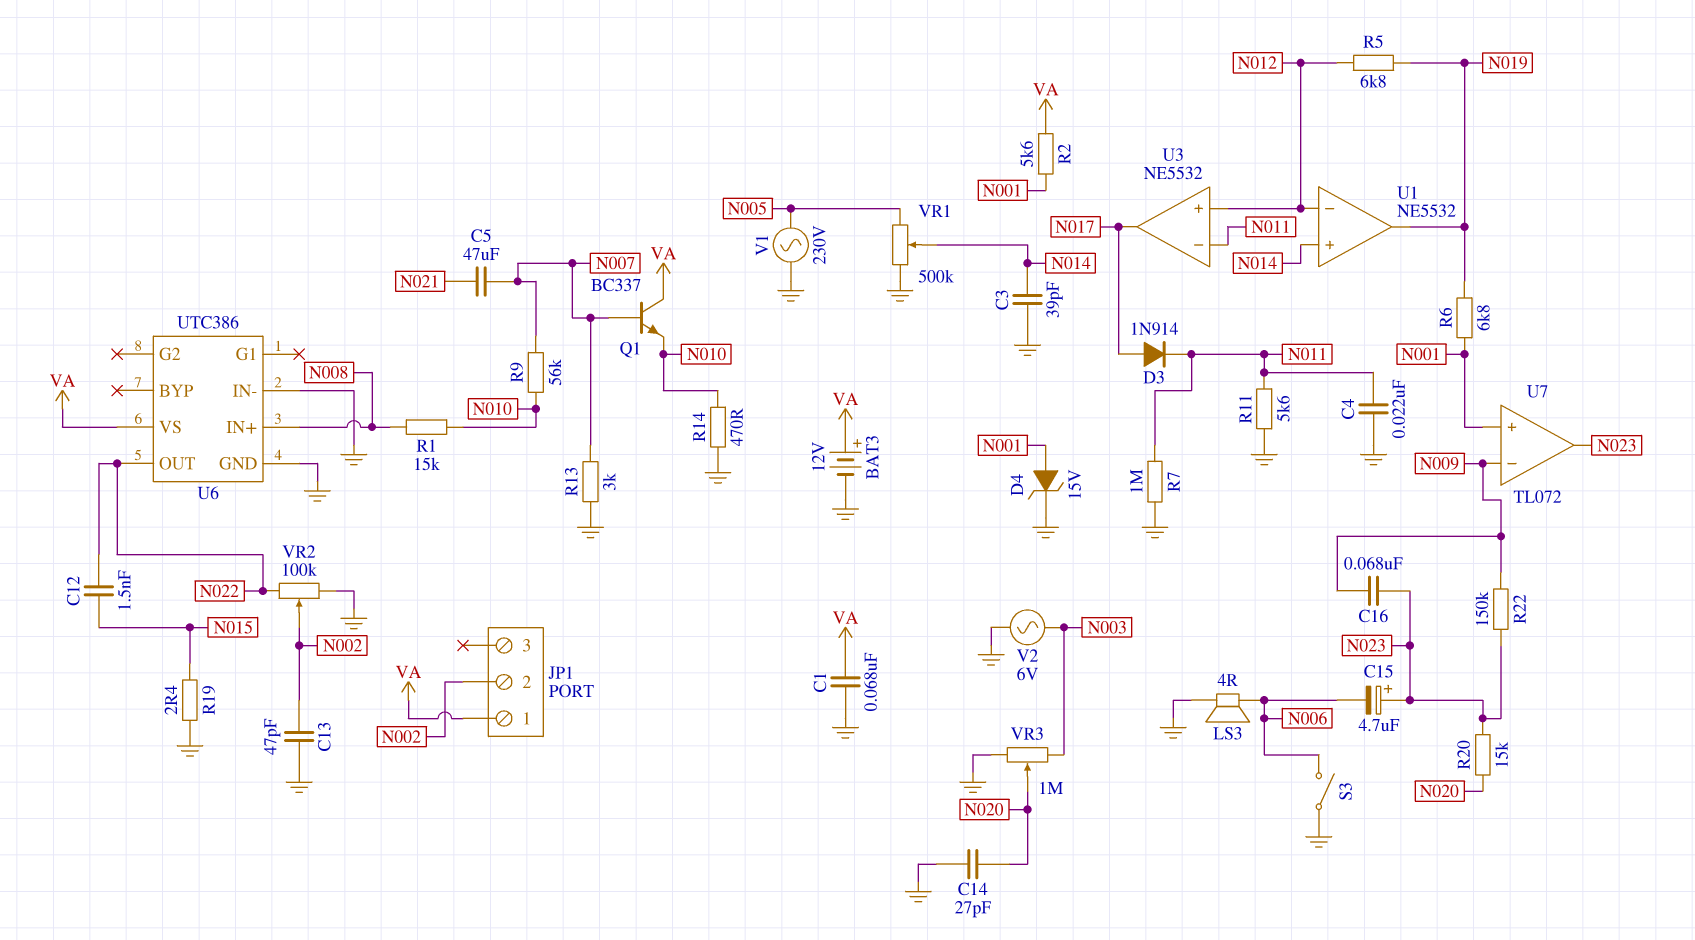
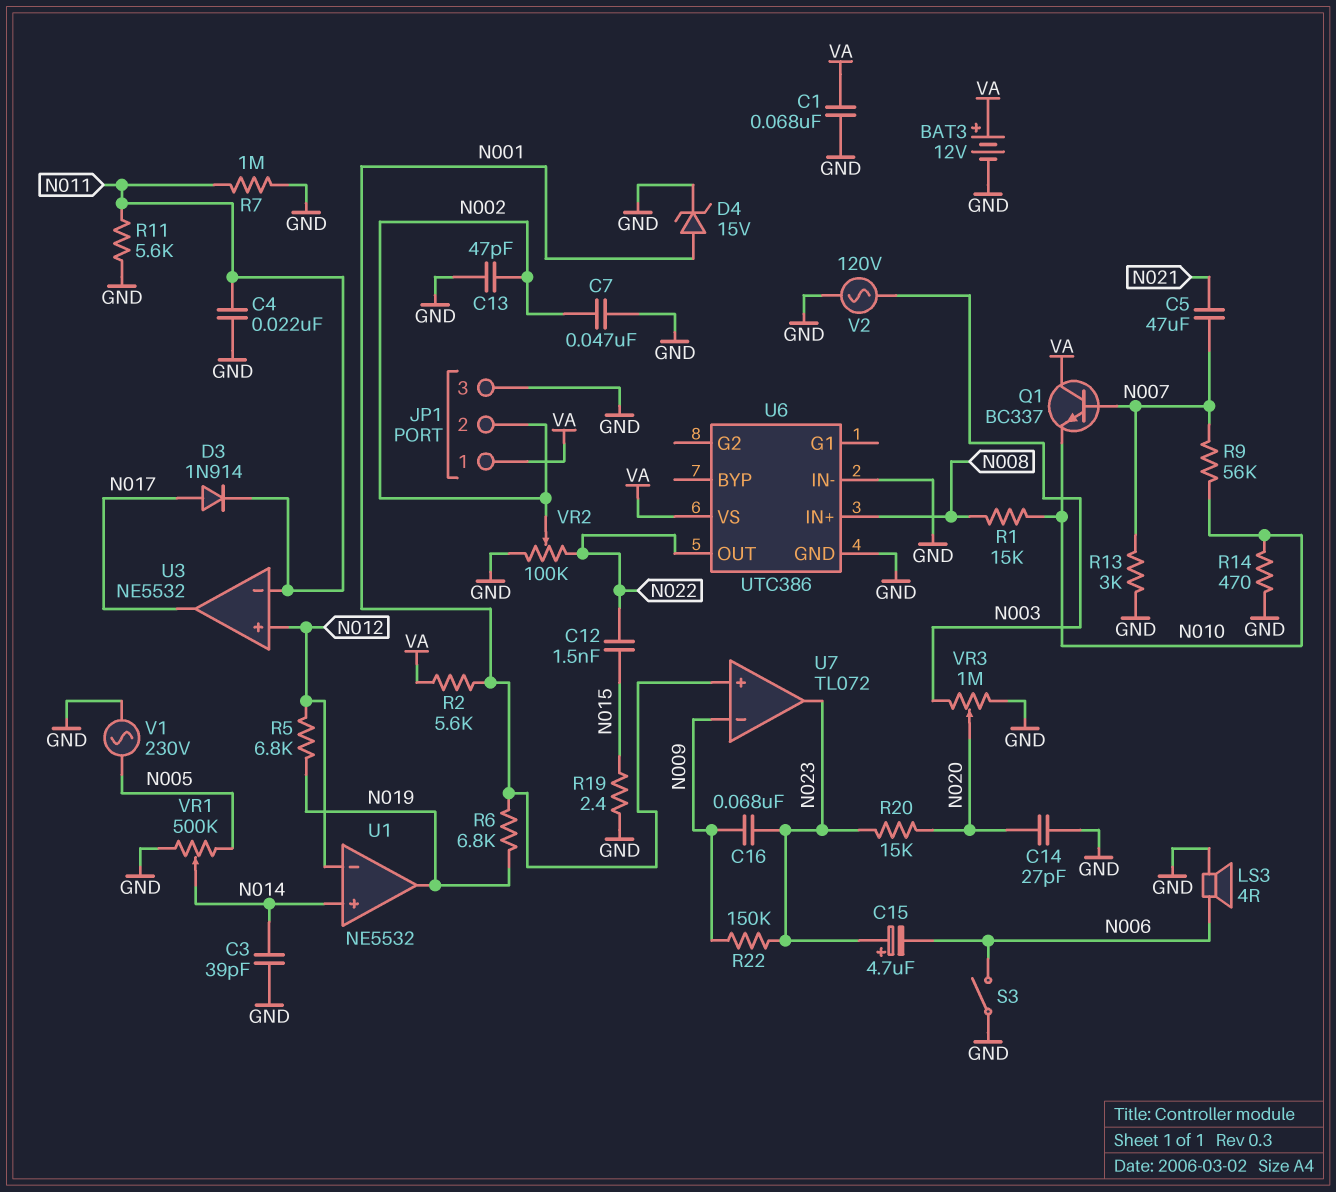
C7: none -> 47nF (GND, N002)
JP1 pin 3: none -> GND
V2: AC 6V (GND, N003) -> AC 120V (GND, N003)

